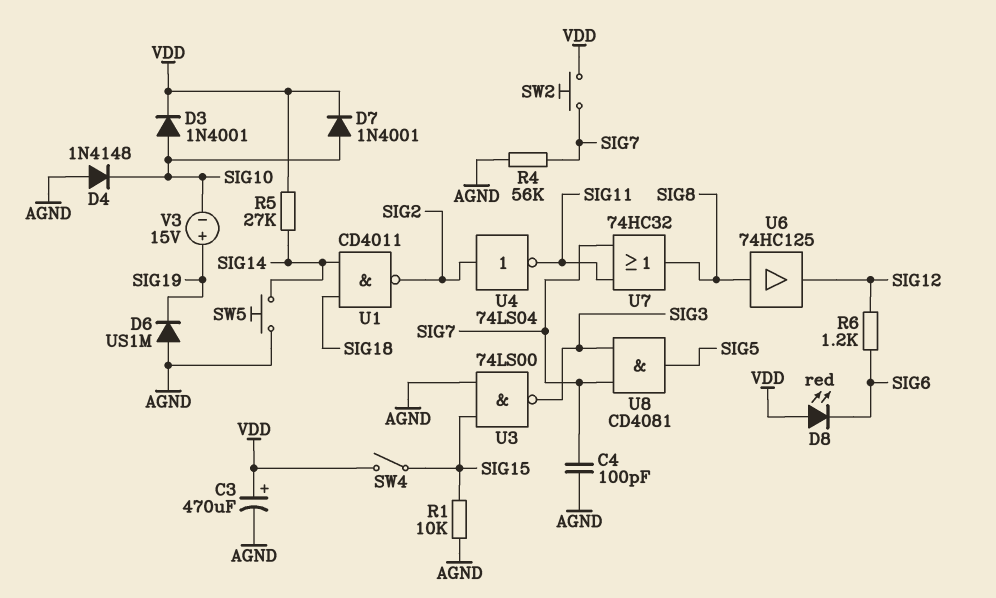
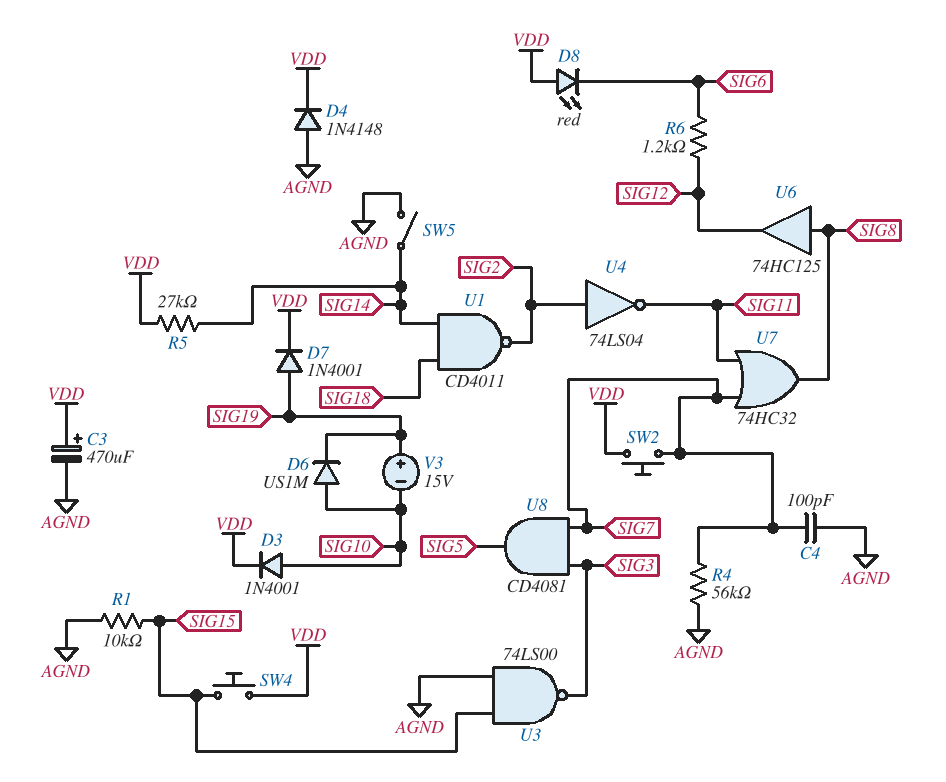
D4: diode 1N4148 (A AGND, K SIG10) -> diode 1N4148 (A AGND, K VDD)
D6: diode US1M (A AGND, K SIG19) -> diode US1M (A SIG10, K SIG19)
D7: diode 1N4001 (A SIG10, K VDD) -> diode 1N4001 (A SIG19, K VDD)
SW4: switch (SIG15, VDD) -> button (SIG15, VDD)
SW5: button (AGND, SIG14) -> switch (AGND, SIG14)

